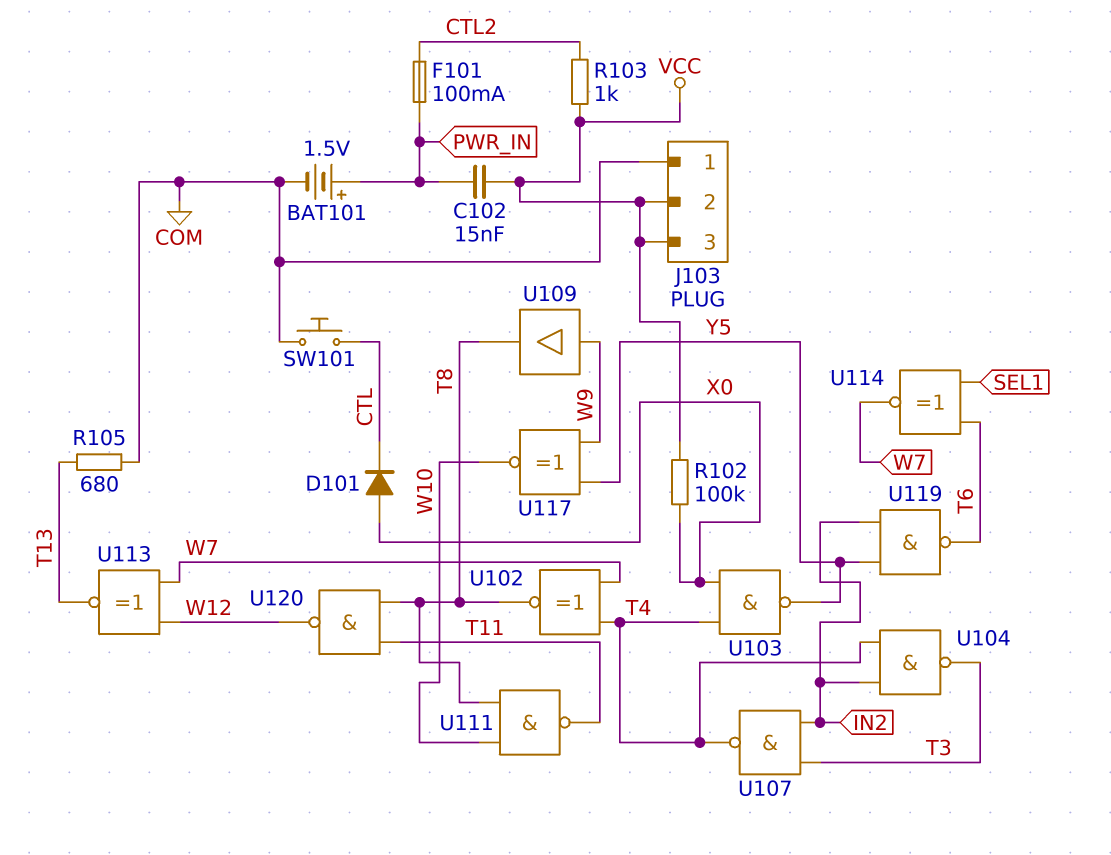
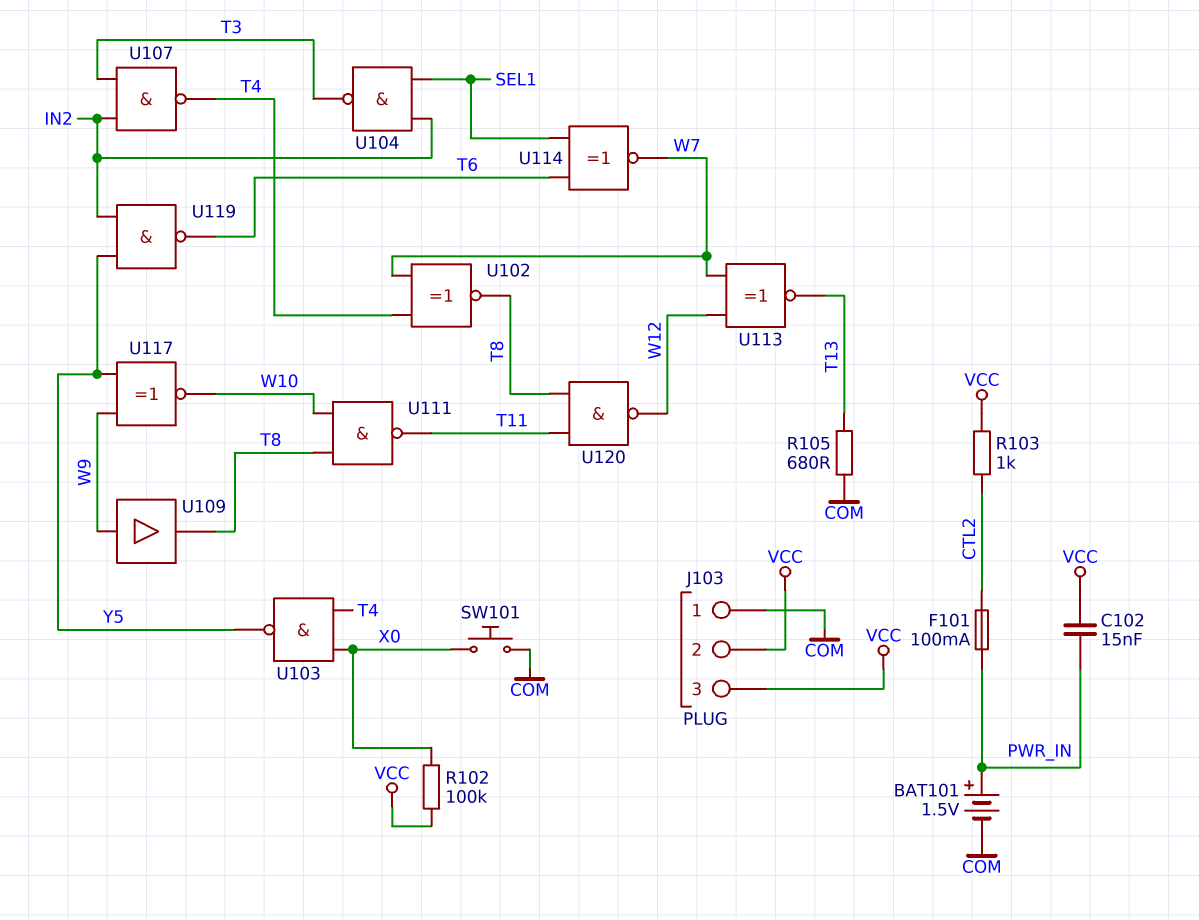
D101: diode (A X0, K CTL) -> none
SW101: button (COM, CTL) -> button (COM, X0)
U104: NAND (in IN2, in T4, out T3) -> NAND (in IN2, in SEL1, out T3)

